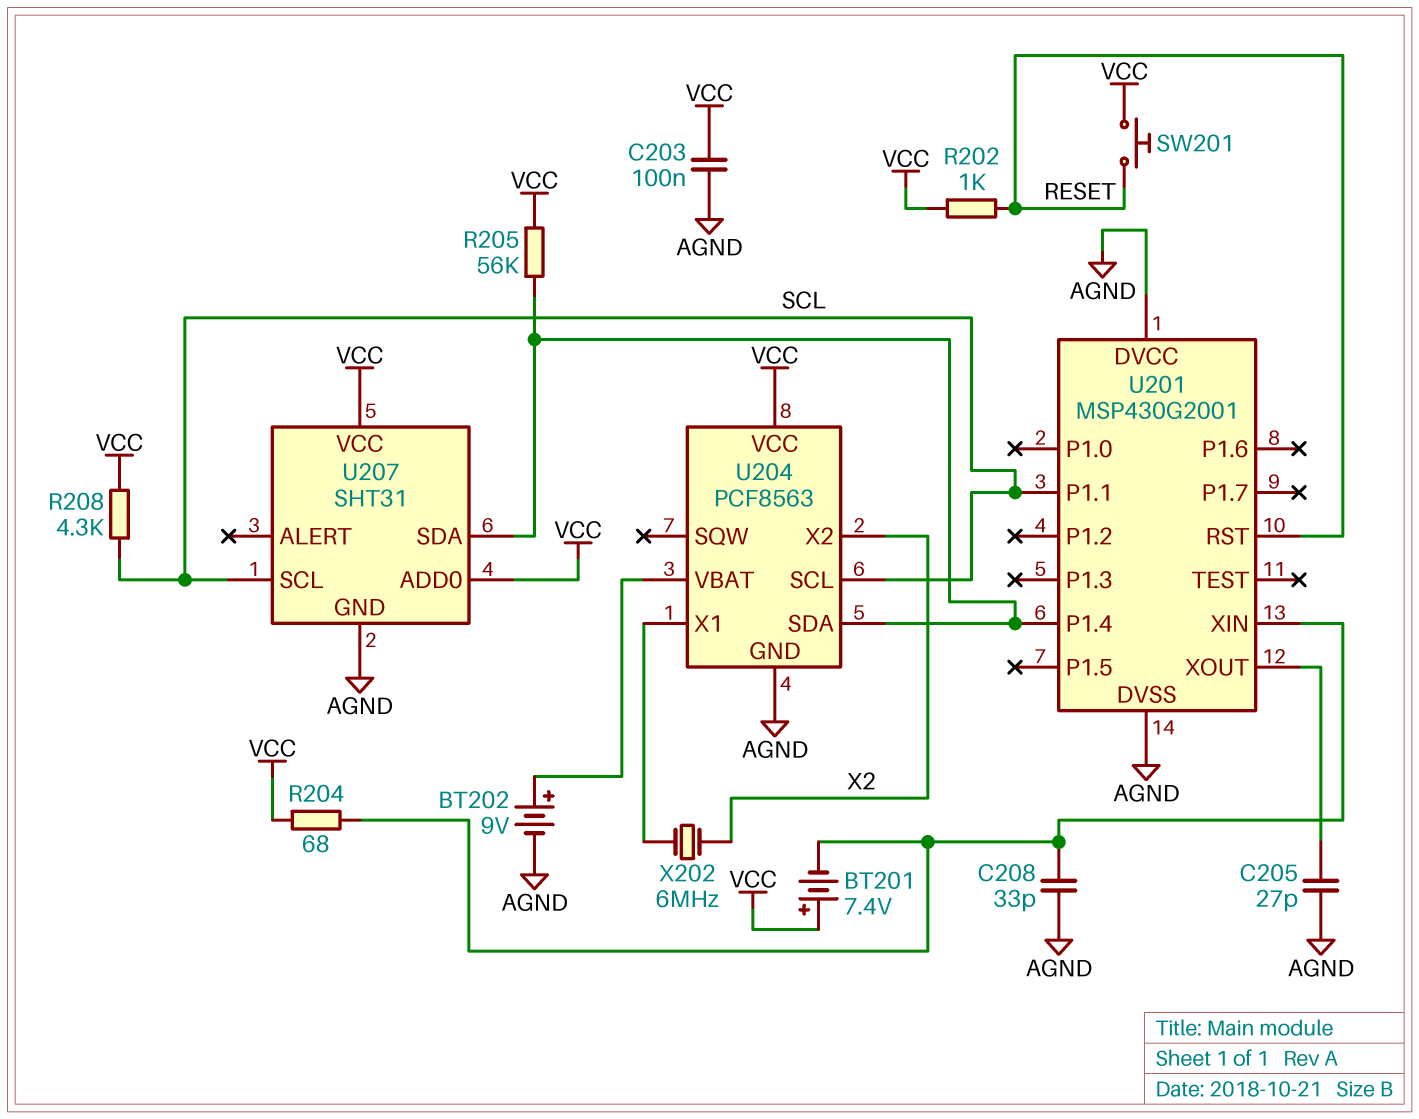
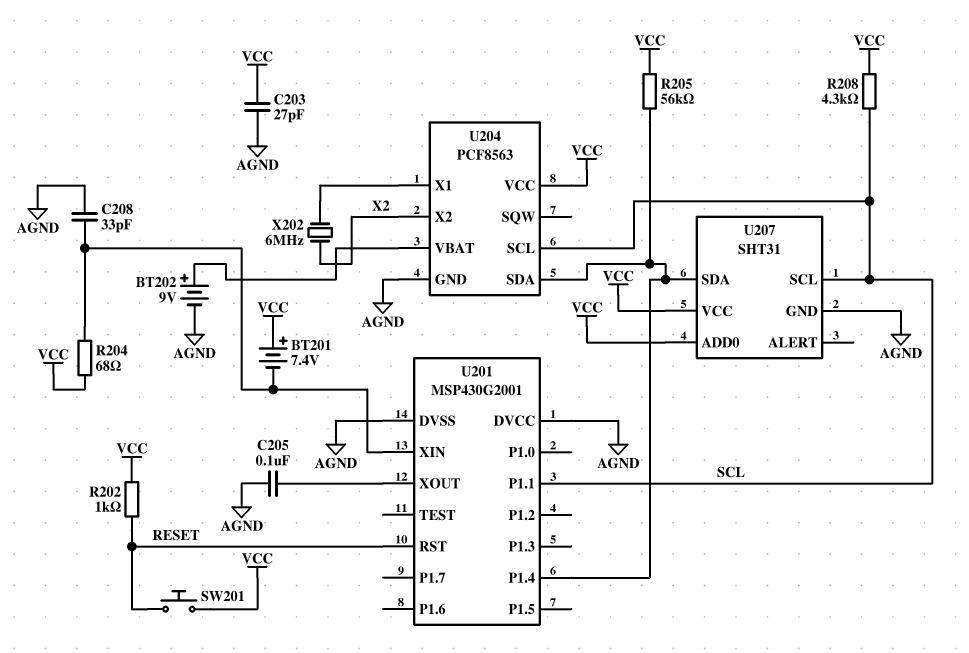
C203: 100nF (AGND, VCC) -> 27pF (AGND, VCC)
C205: 27pF (AGND, U201/XOUT) -> 100nF (AGND, U201/XOUT)

